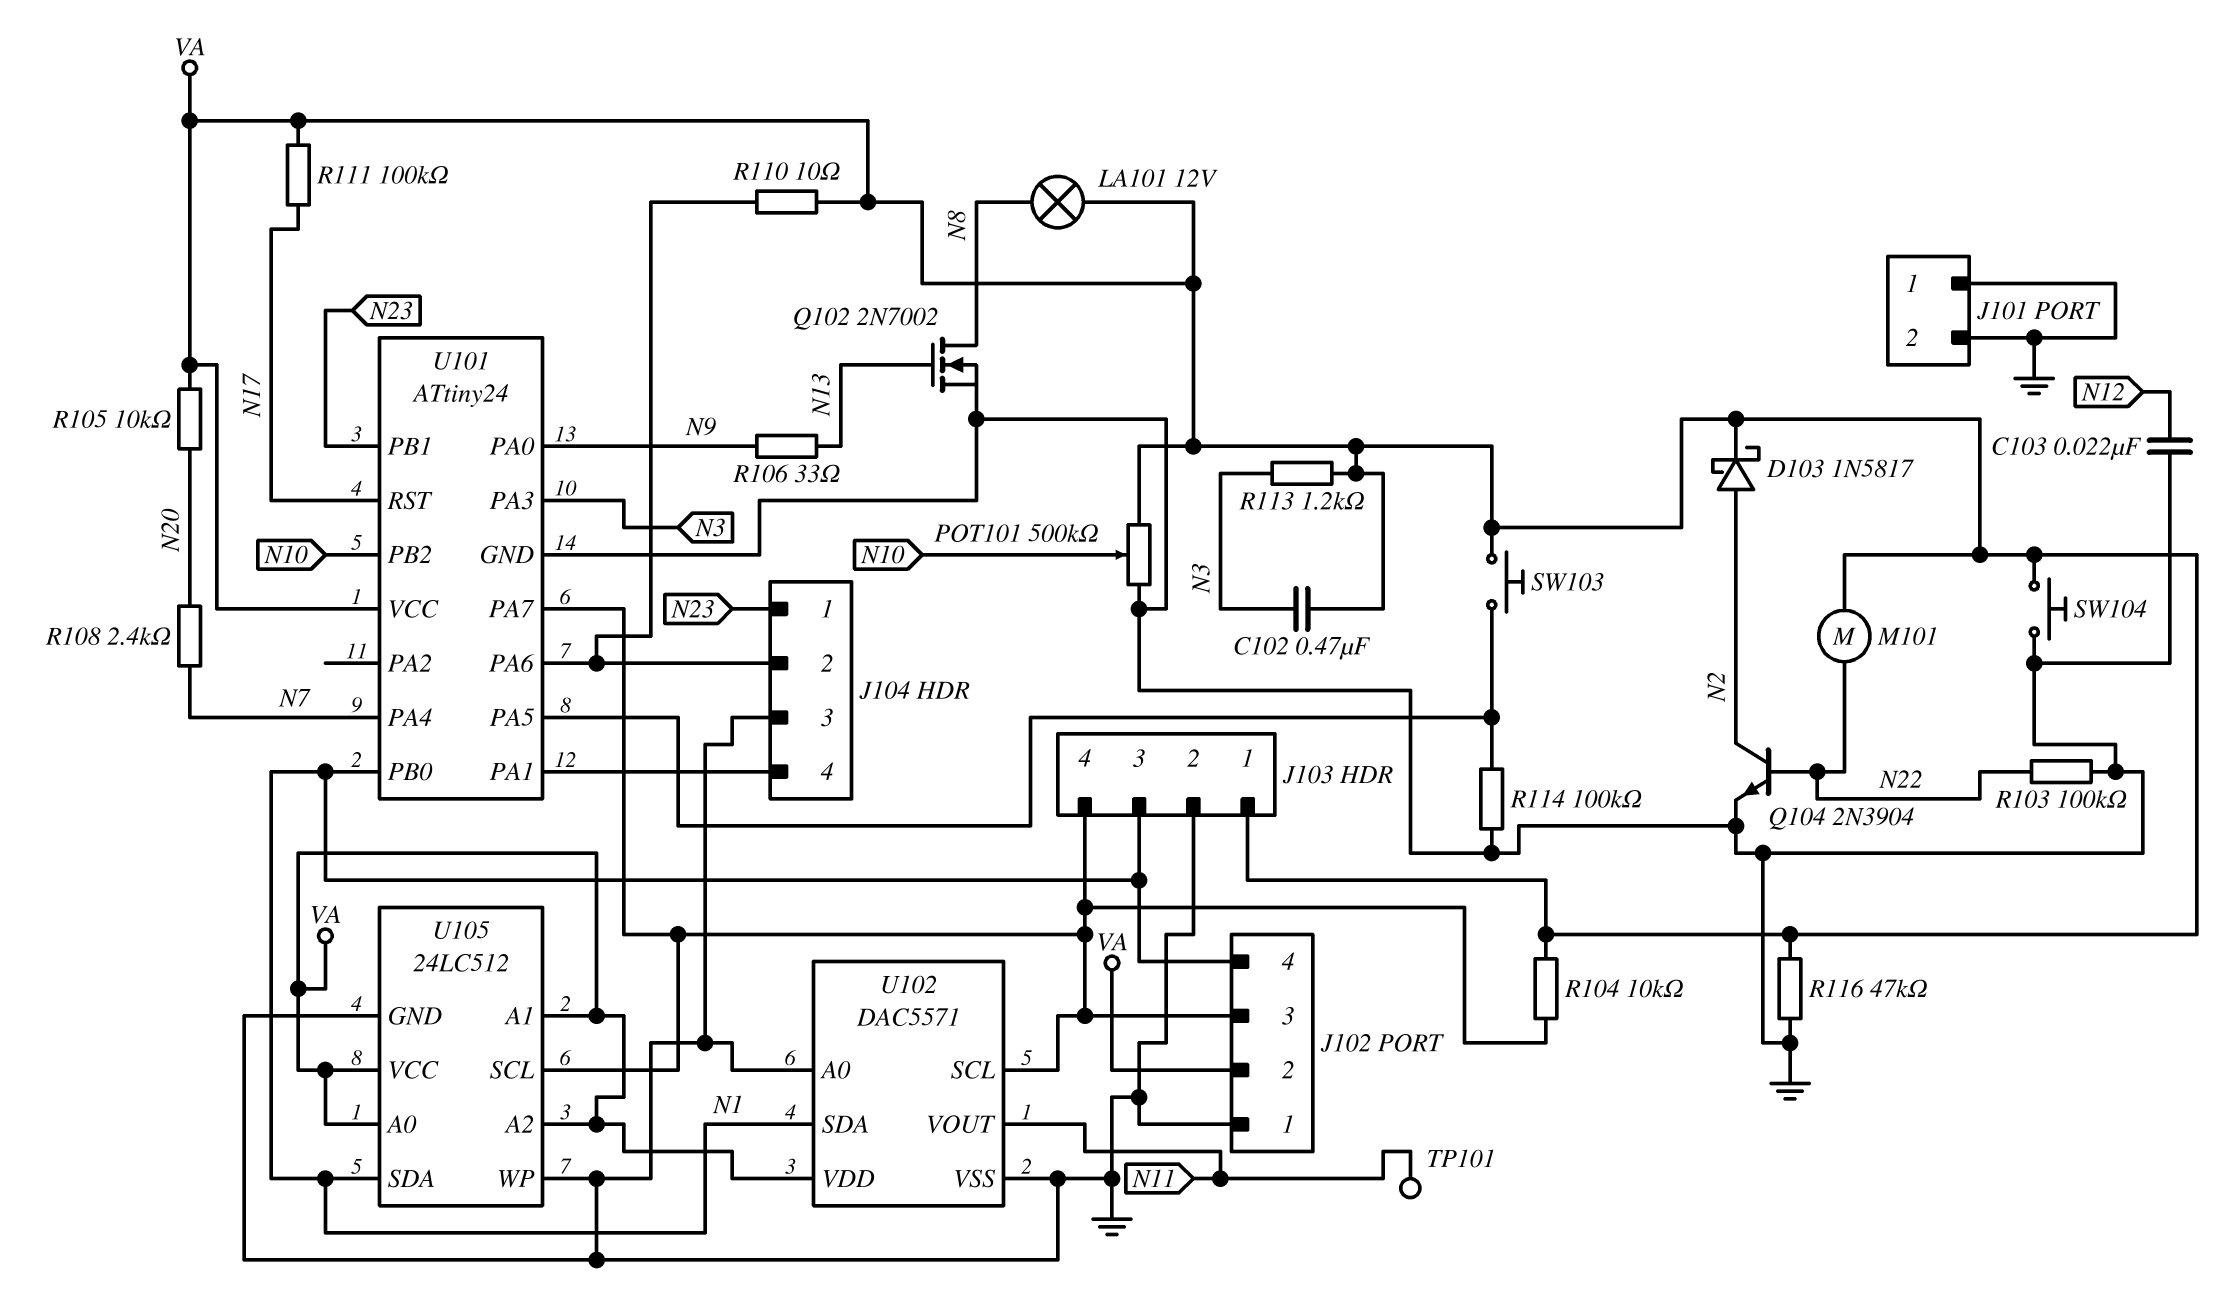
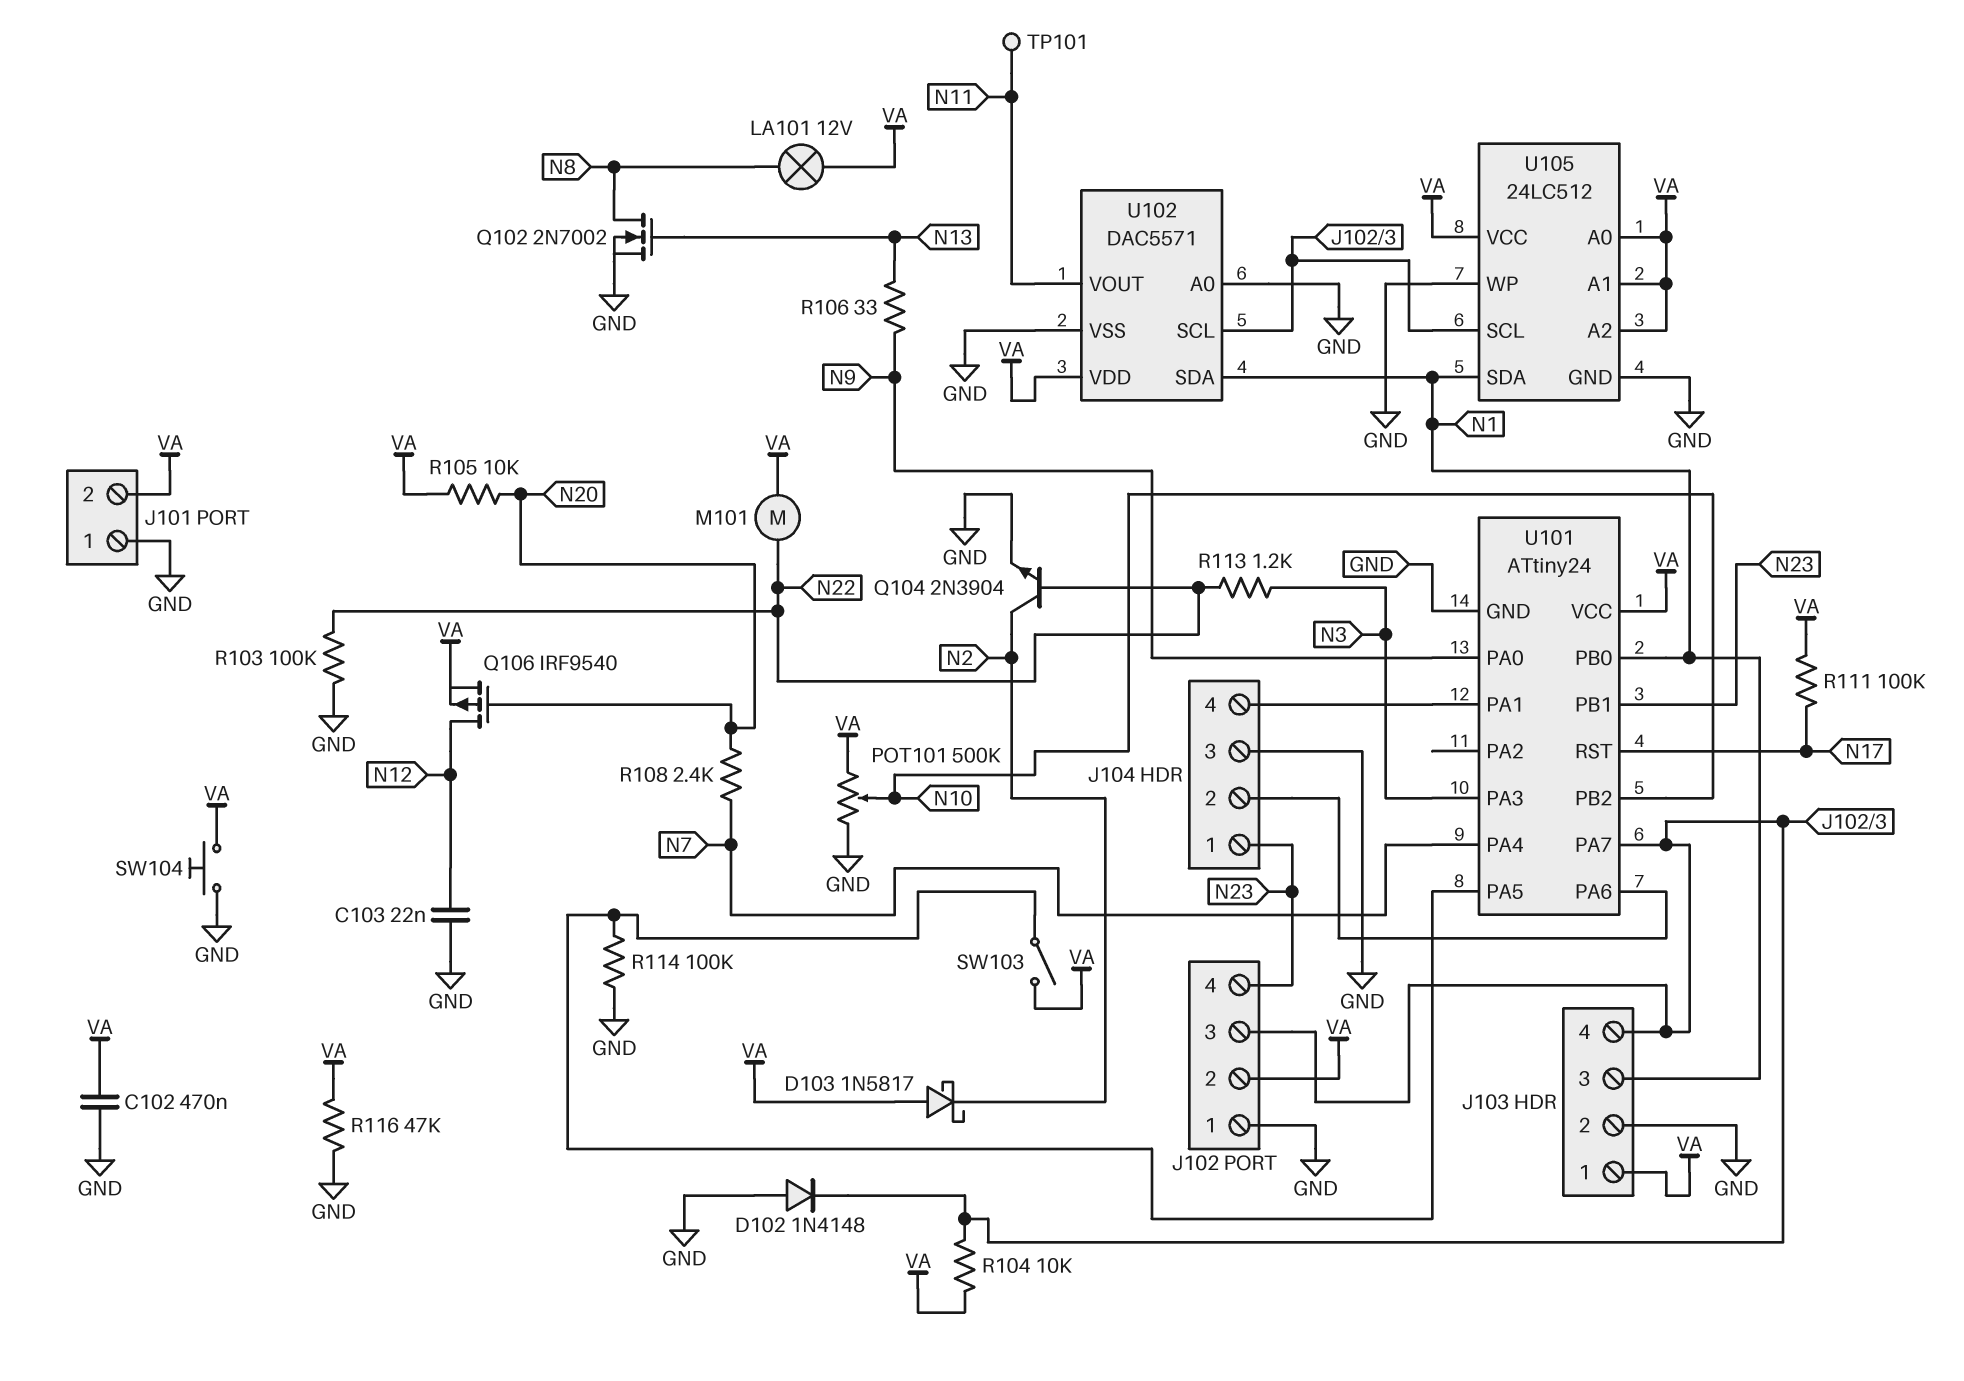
C102: 470nF (N3, VA) -> 470nF (GND, VA)
D102: none -> diode 1N4148 (A GND, K J102/3)
D103: schottky 1N5817 (A N2, K VA) -> schottky 1N5817 (A VA, K N2)
J101 pin 2: GND -> VA
J102 pin 4: N1 -> N23
Q106: none -> PMOS IRF9540 (G N20, D N12, S VA)
R110: 10 (J104/2, VA) -> none
R113: 1.2k (N3, VA) -> 1.2k (N3, N22)
SW103: button (U101/PA5, VA) -> switch (U101/PA5, VA)

